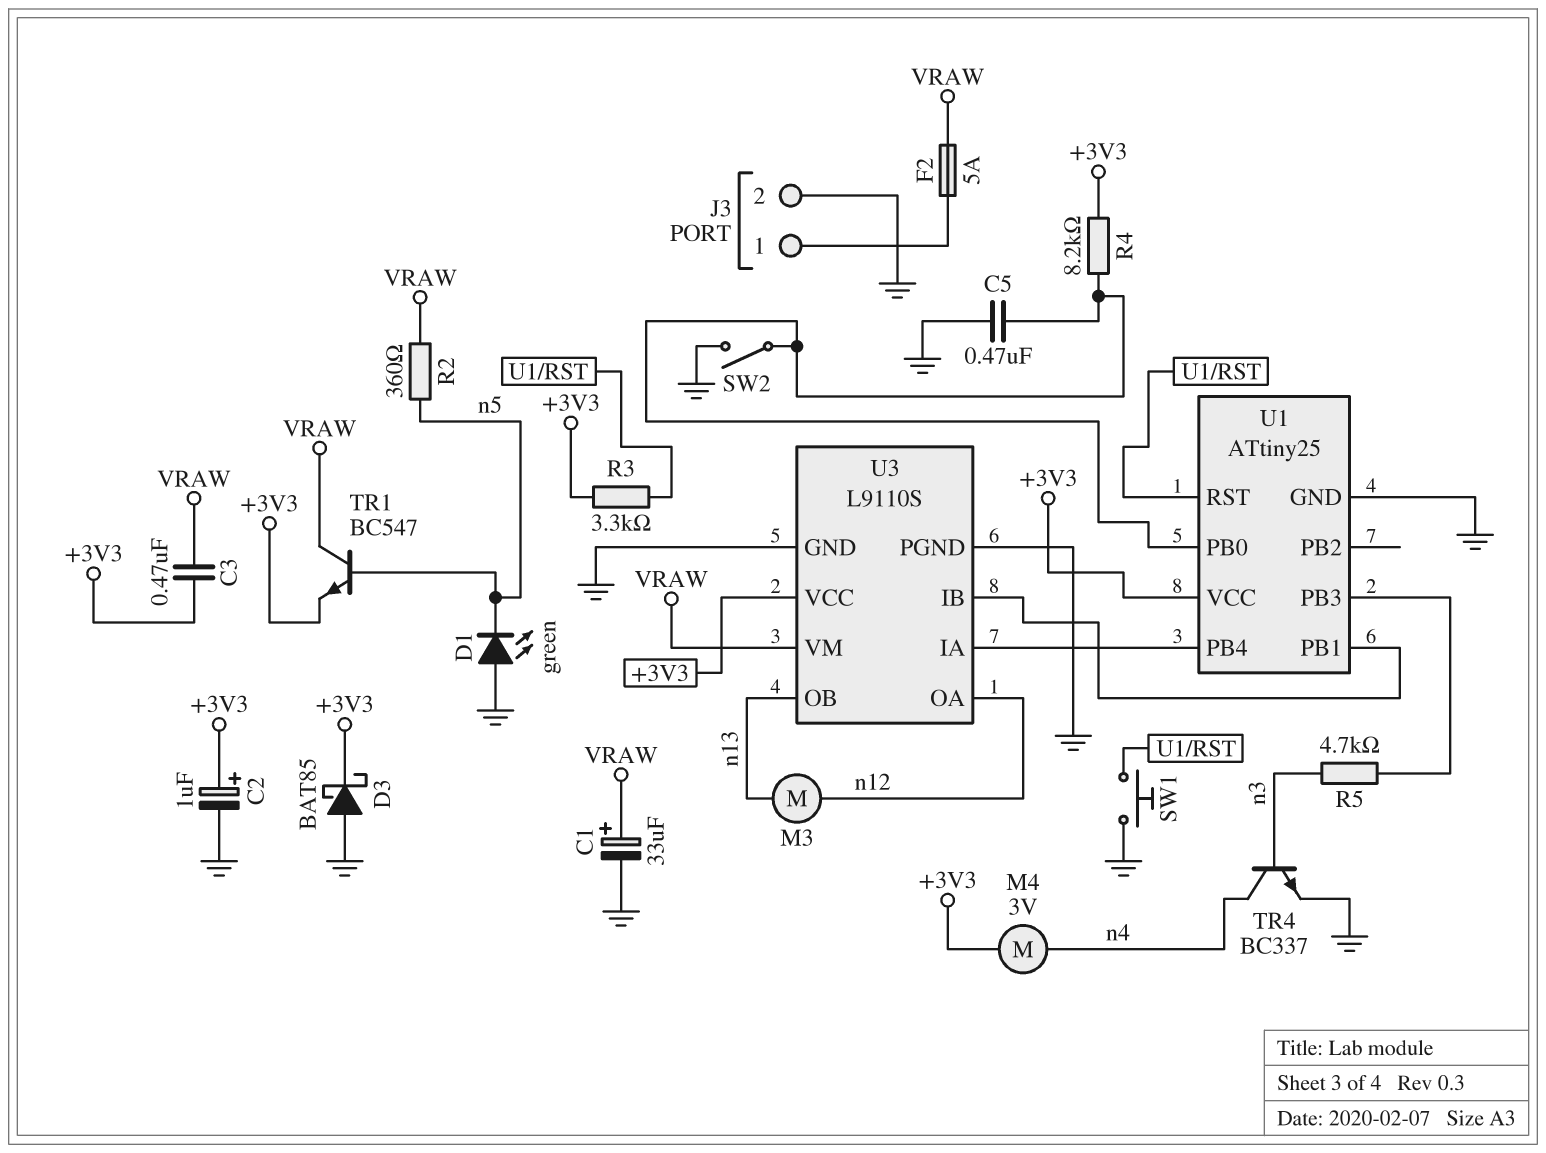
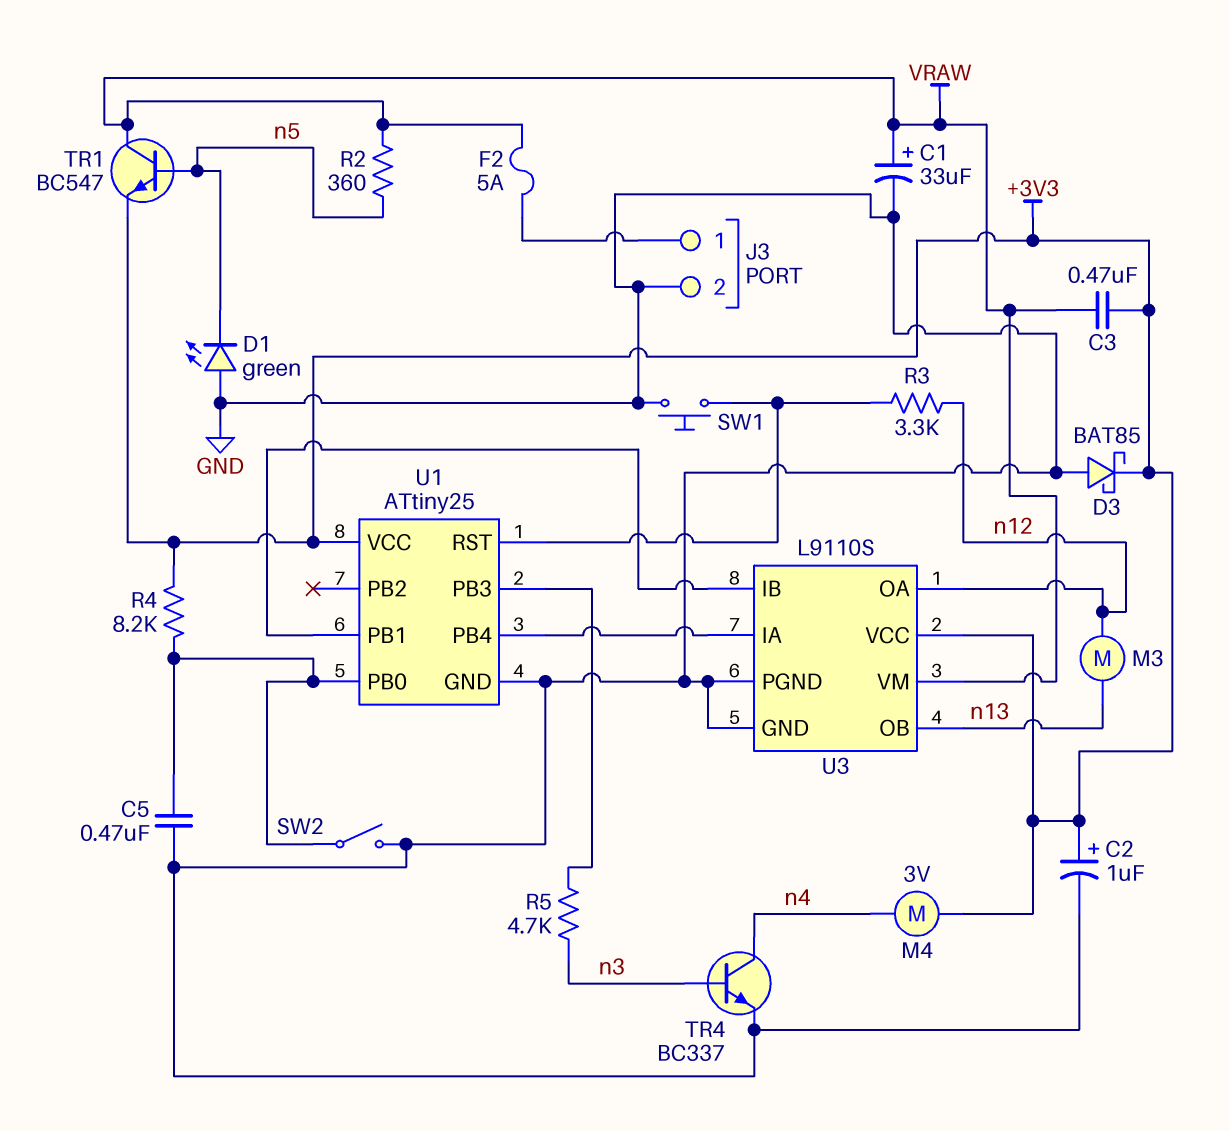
R3: 3.3k (+3V3, U1/RST) -> 3.3k (U1/RST, n12)

